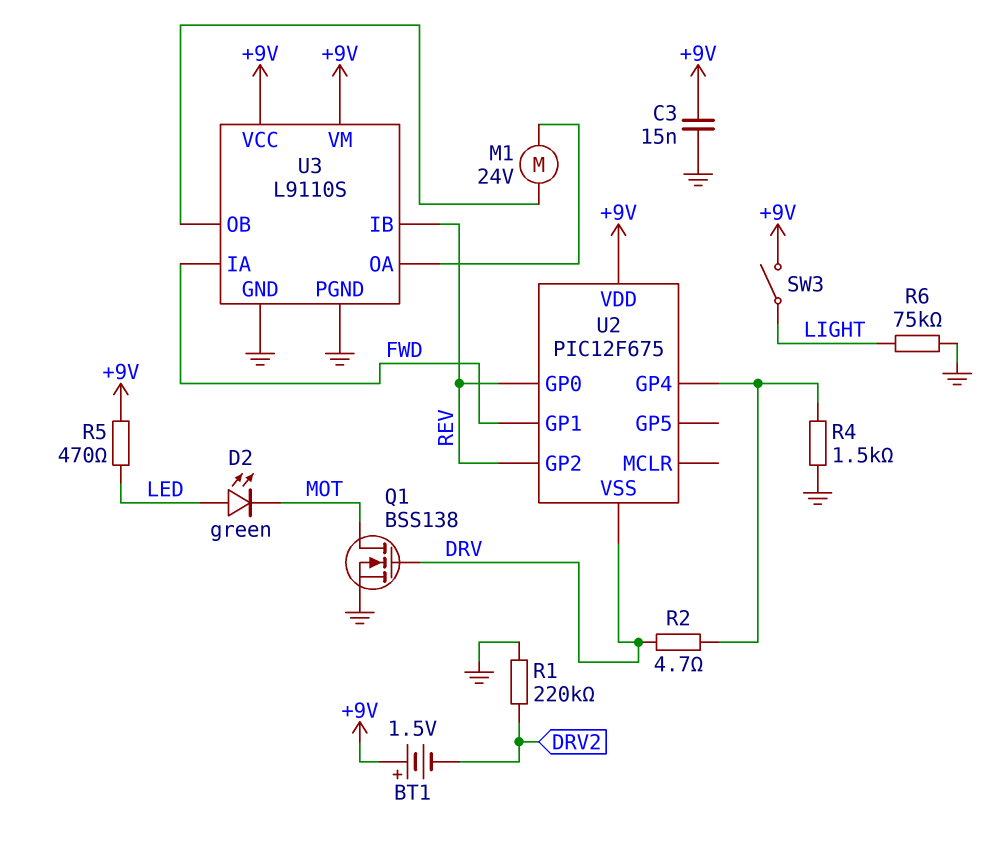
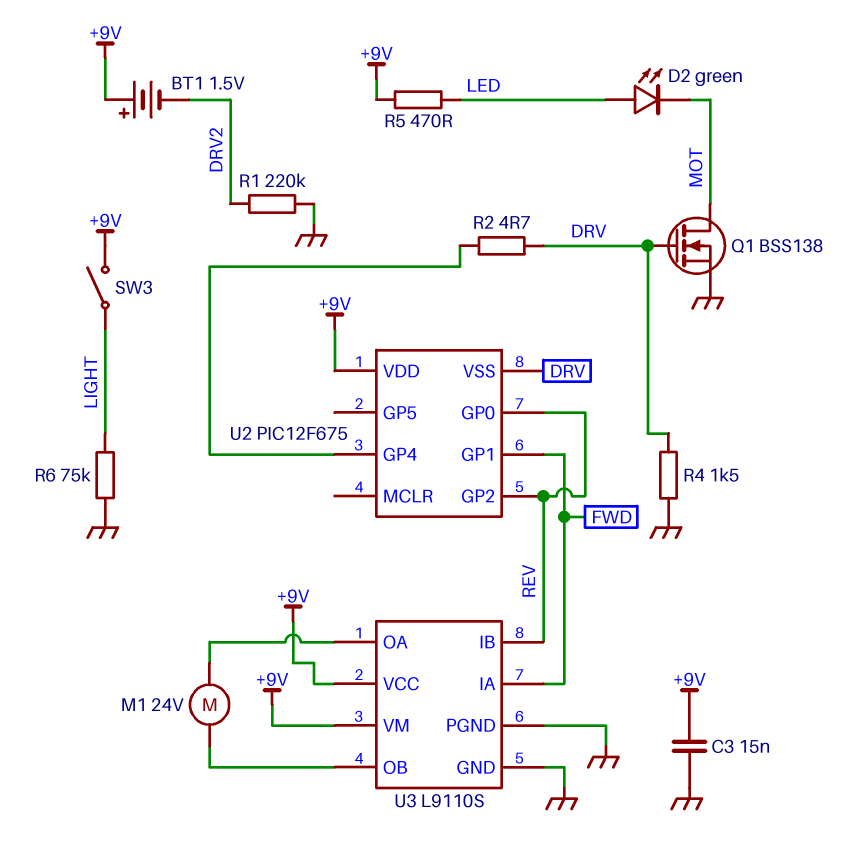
R4: 1.5k (GND, U2/GP4) -> 1.5k (DRV, GND)

